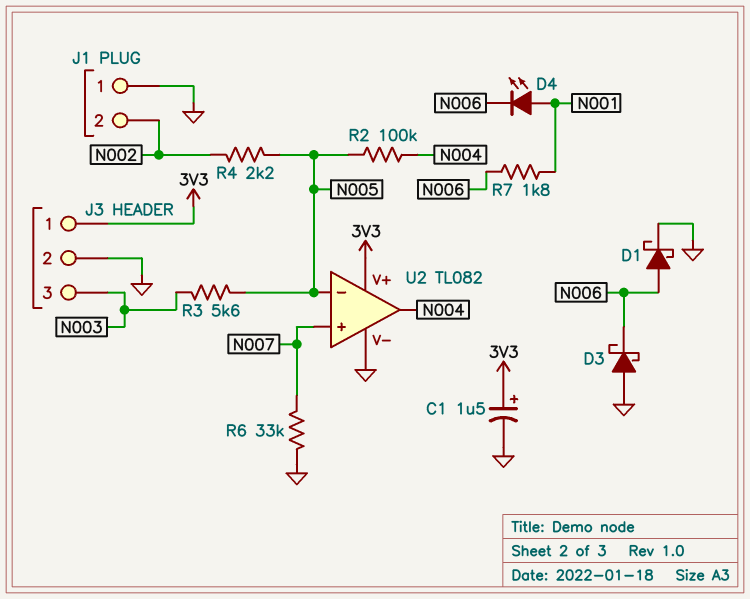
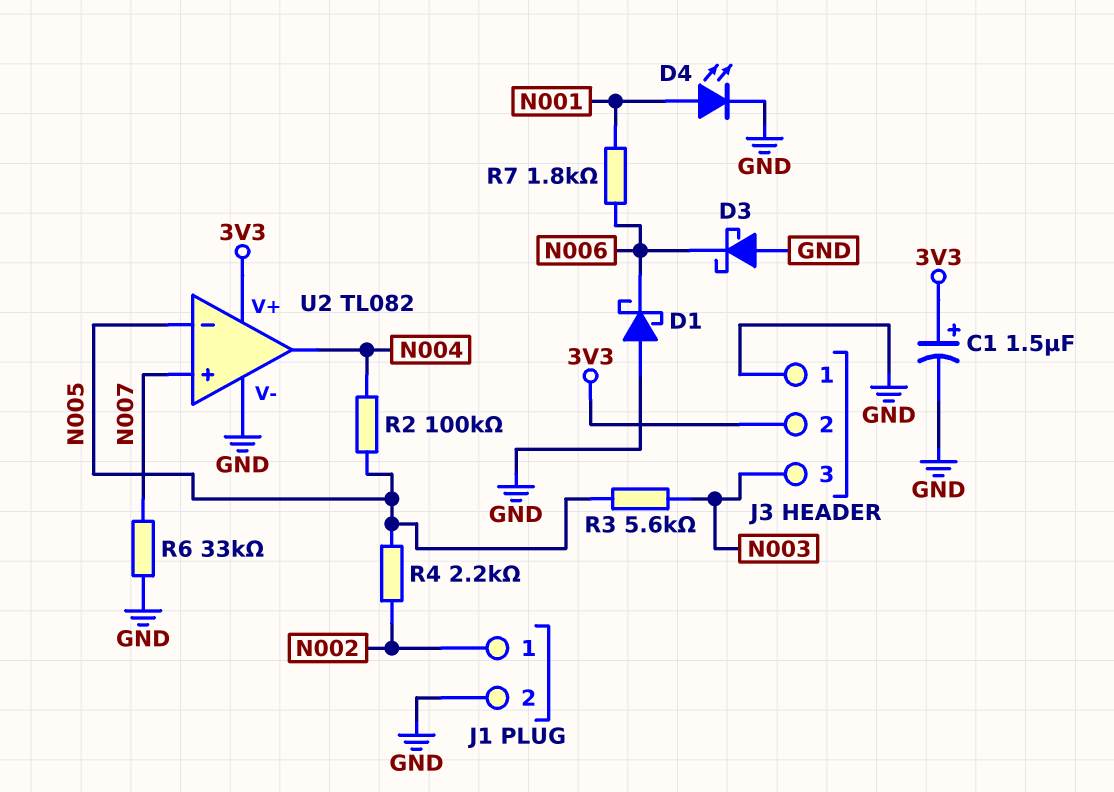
D1: schottky (A N006, K GND) -> schottky (A GND, K N006)
D4: LED (A N001, K N006) -> LED (A N001, K GND)
J1 pin 1: GND -> N002
J1 pin 2: N002 -> GND
J3 pin 1: 3V3 -> GND
J3 pin 2: GND -> 3V3

